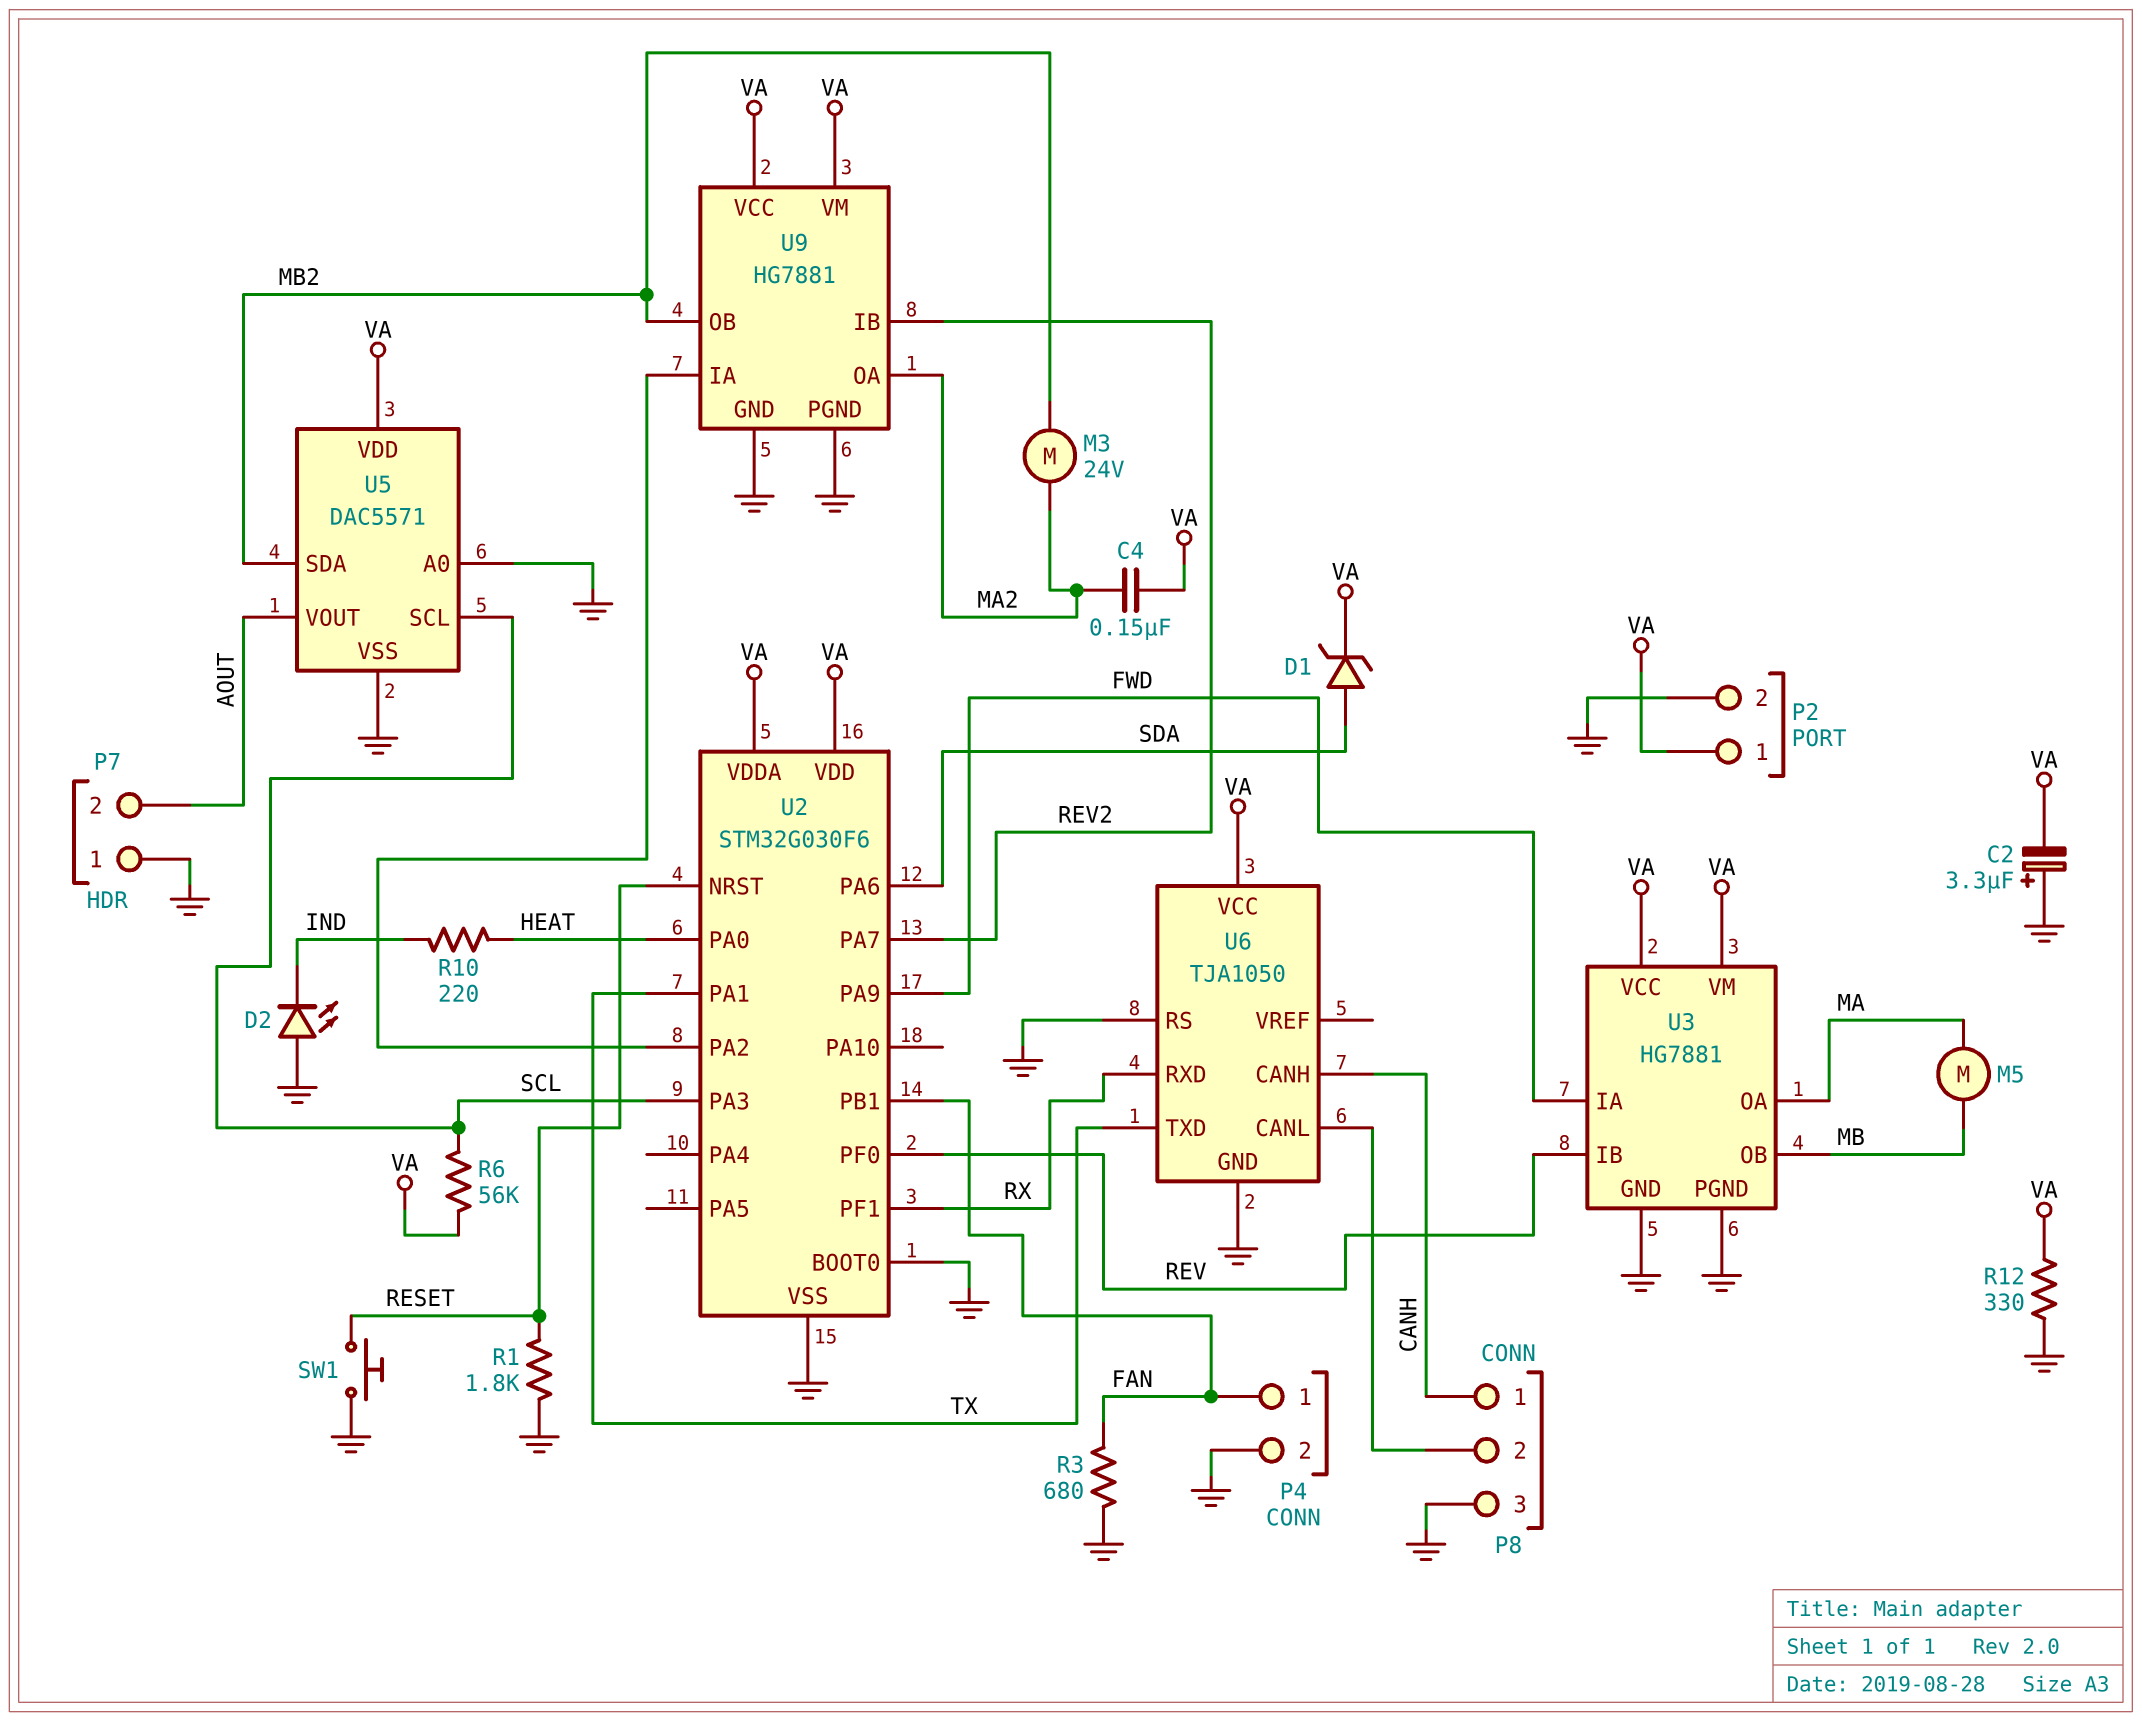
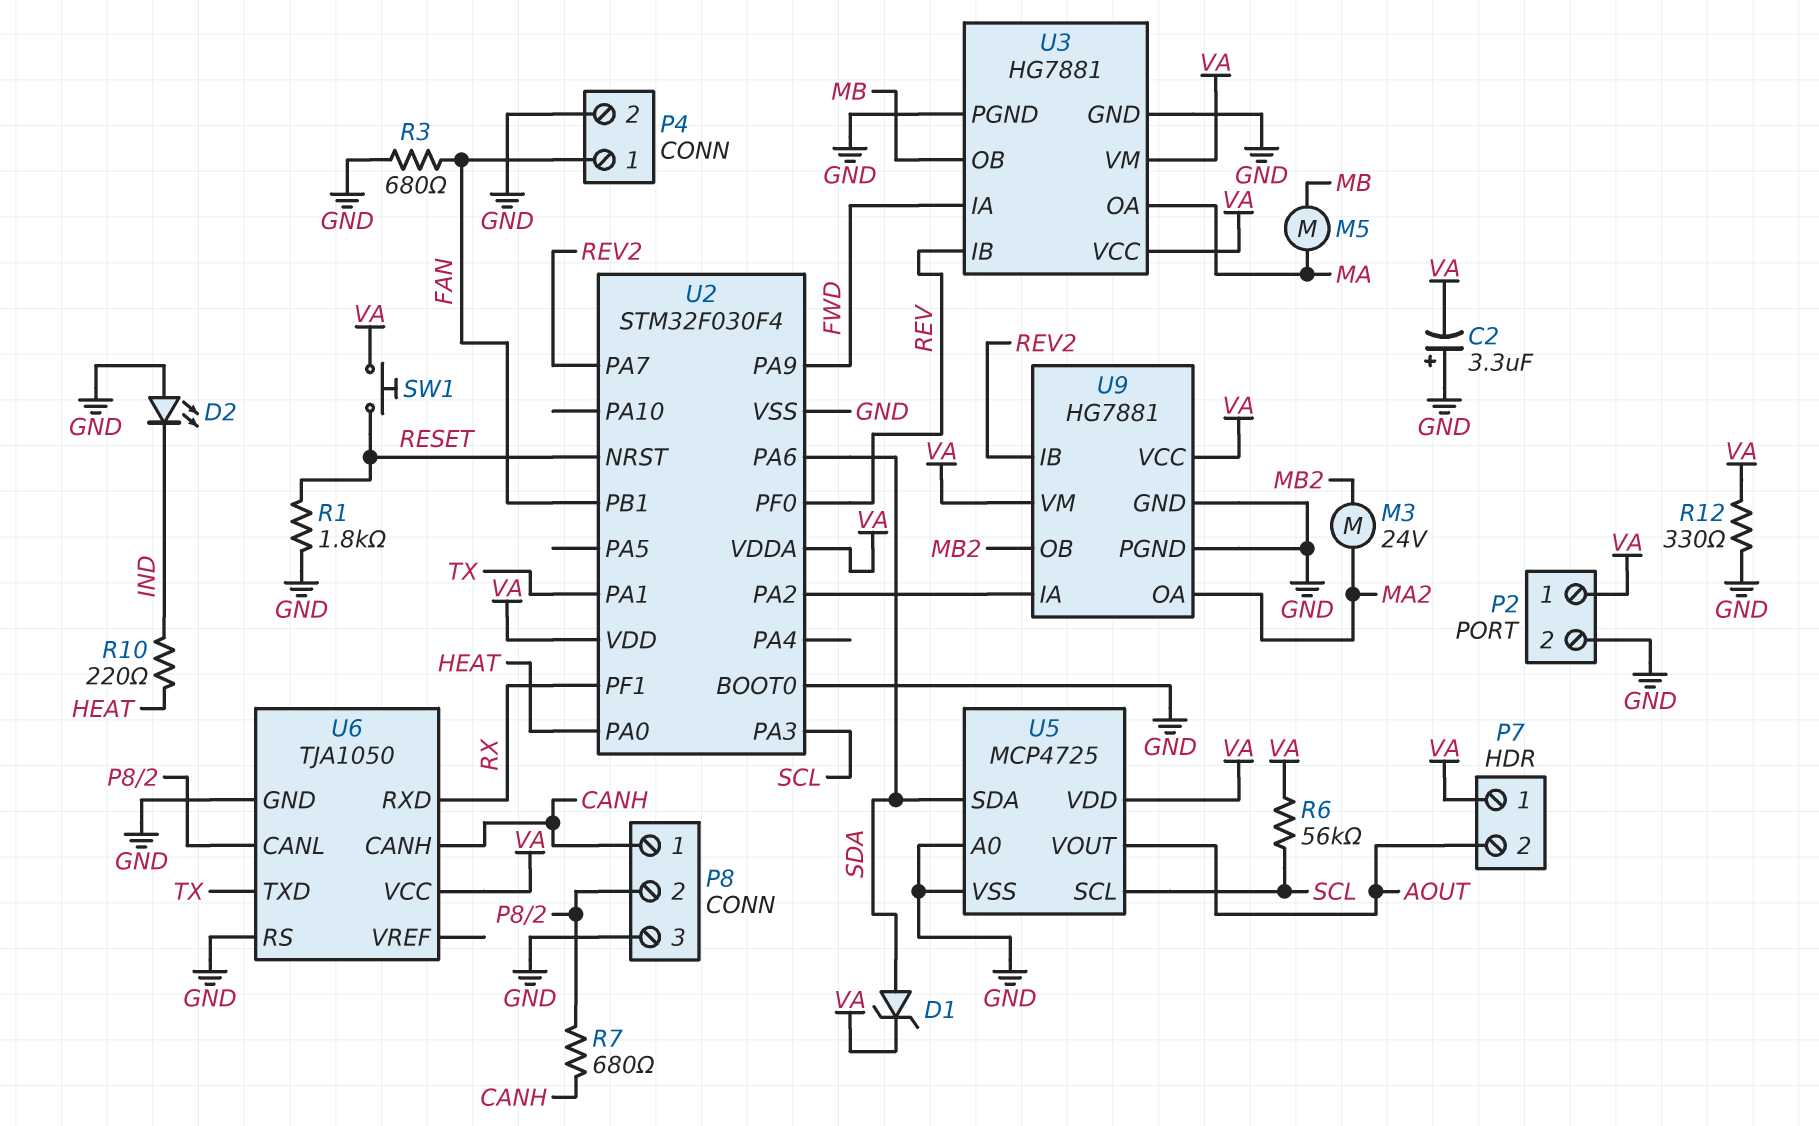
C4: 150nF (MA2, VA) -> none
P7 pin 1: GND -> VA
R7: none -> 680 (CANH, P8/2)
SW1: button (GND, RESET) -> button (RESET, VA)
U2: STM32G030F6 -> STM32F030F4
U5: DAC5571 -> MCP4725
U5 pin SDA: MB2 -> SDA

